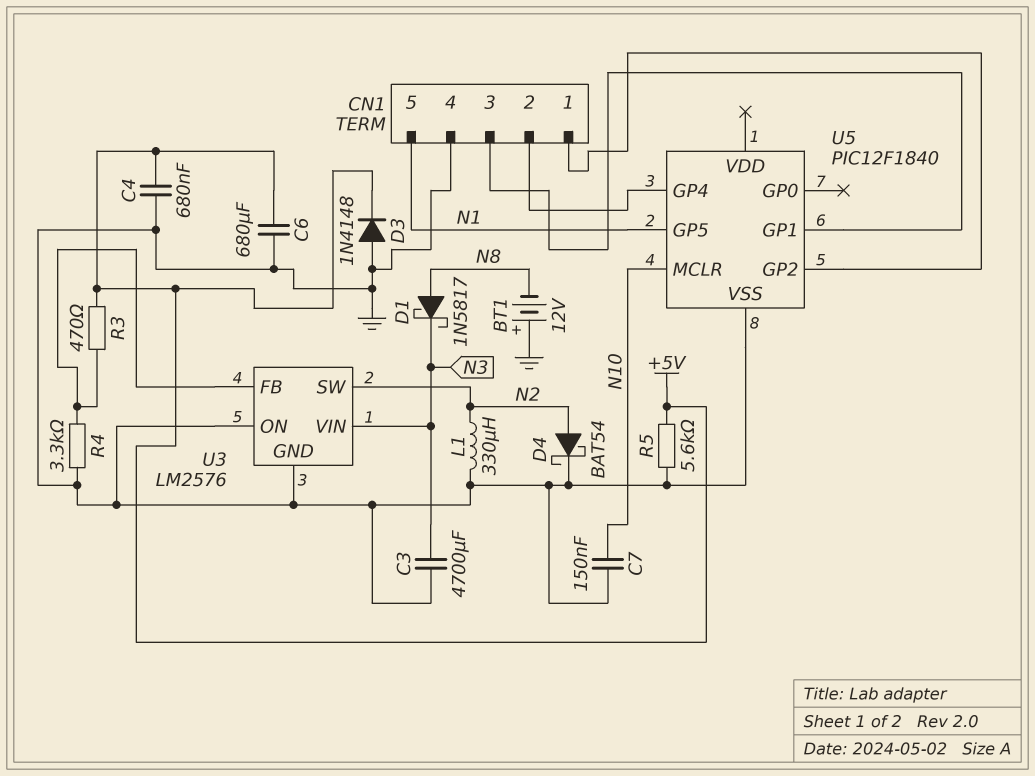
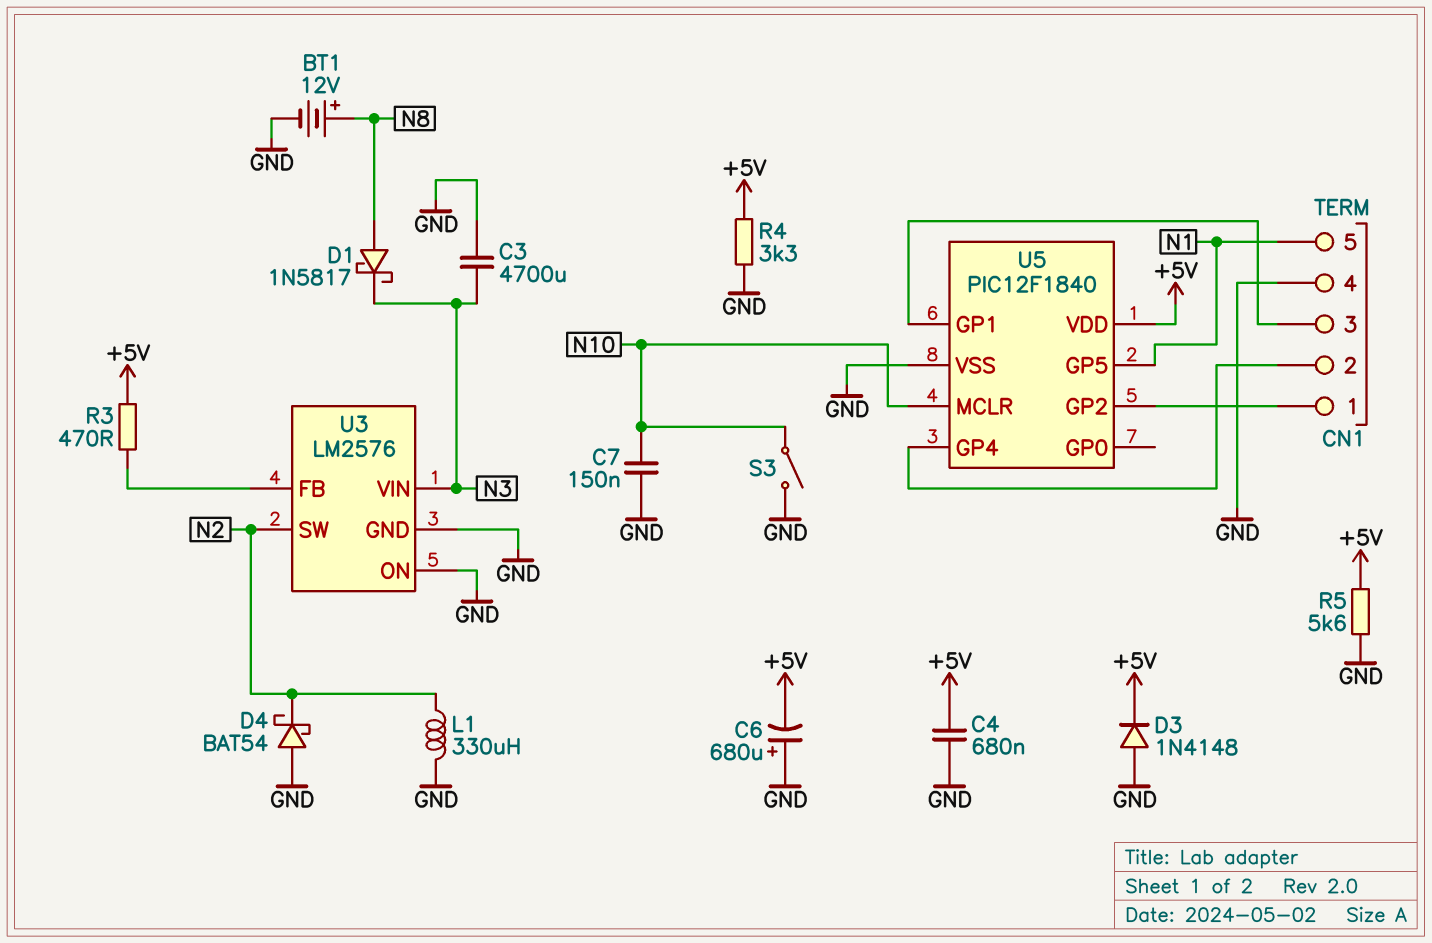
BT1: 12V (plus GND, minus N8) -> 12V (plus N8, minus GND)
C6: 680uF (+5V, GND) -> 680uF (plus GND, minus +5V)
D4: schottky BAT54 (A N2, K GND) -> schottky BAT54 (A GND, K N2)
R4: 3.3k (GND, U3/FB) -> 3.3k (+5V, GND)
S3: none -> switch (GND, N10)
U5 pin VDD: none -> +5V

